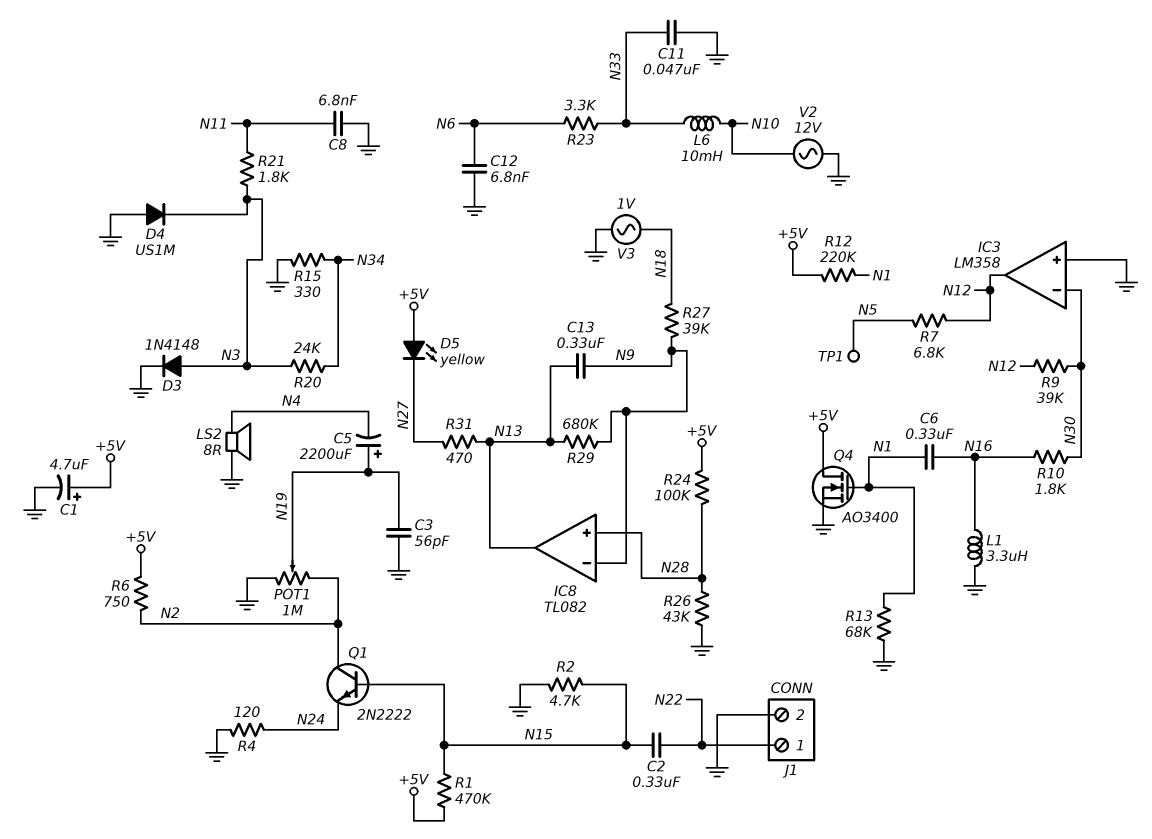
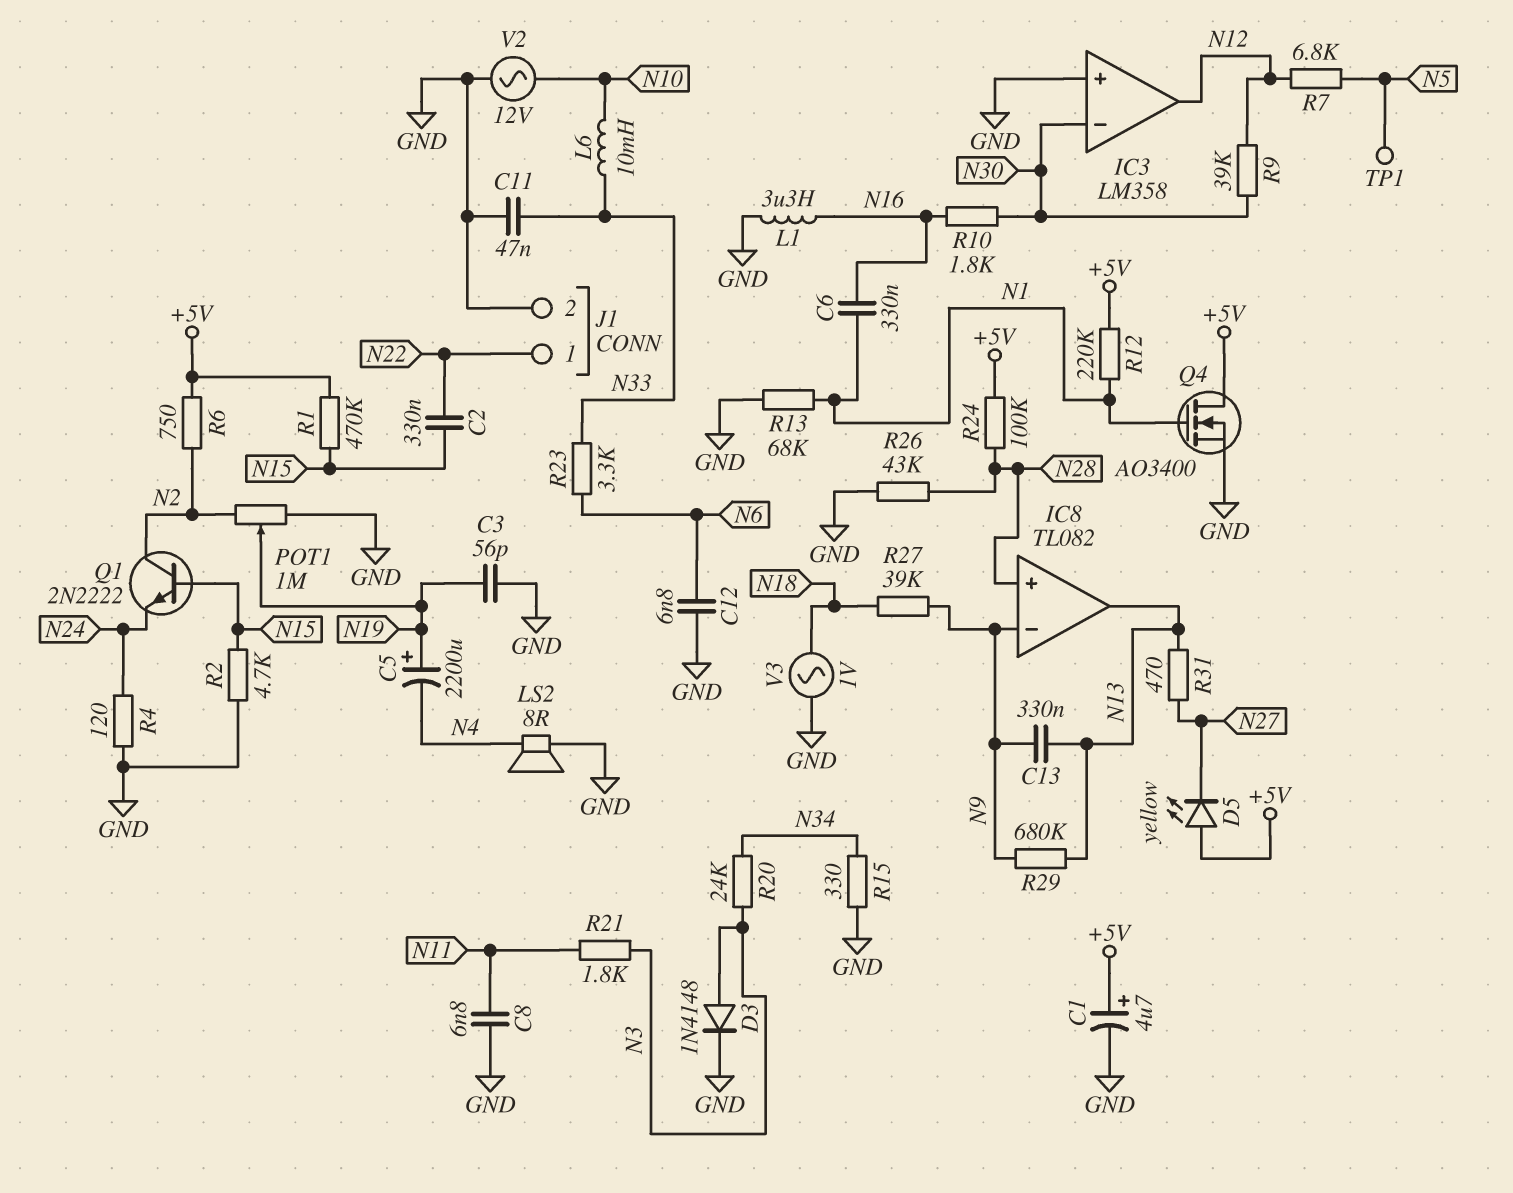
D4: diode US1M (A GND, K N3) -> none

